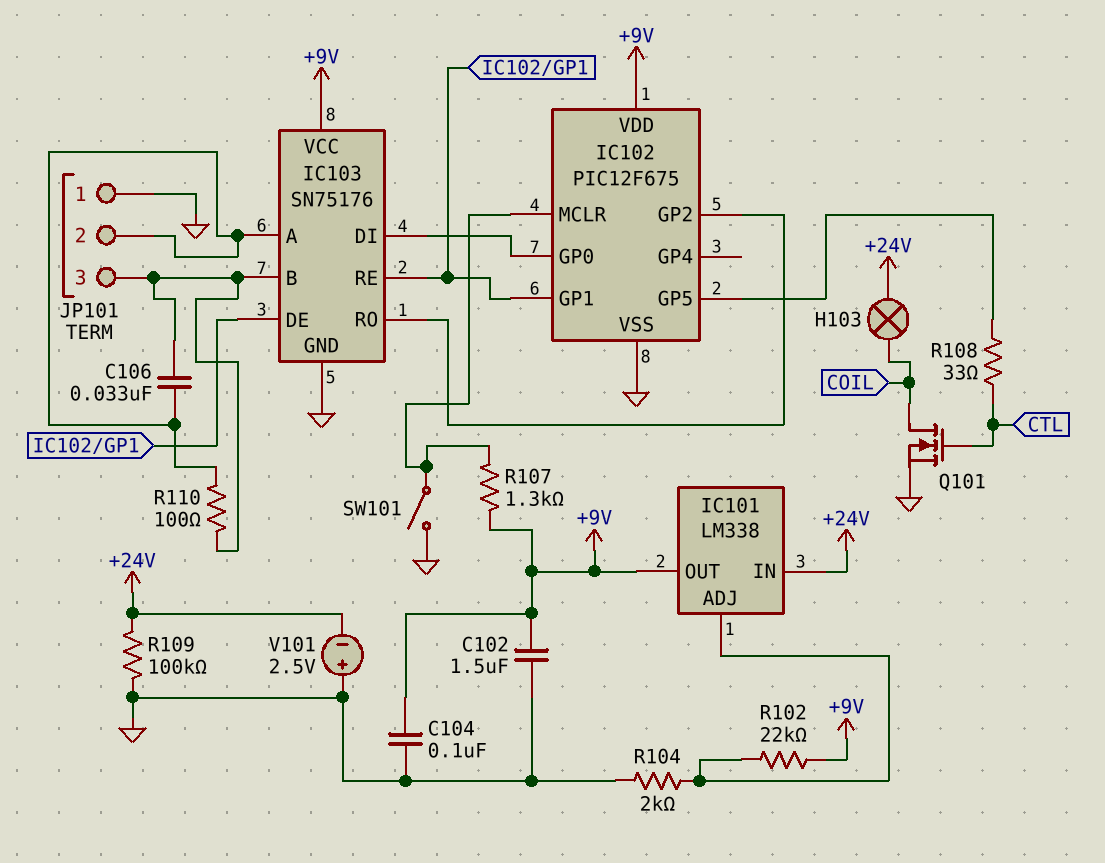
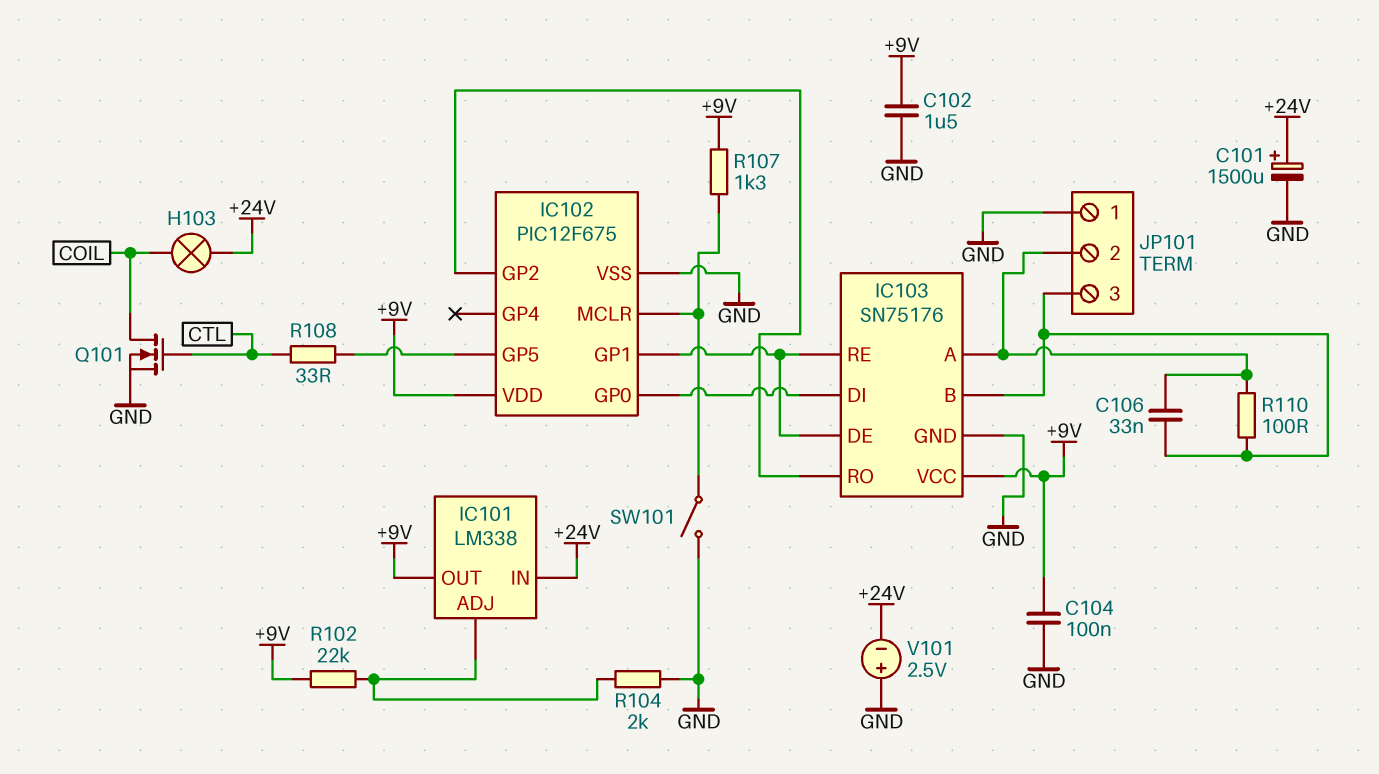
C101: none -> 1500uF (plus +24V, minus GND)
R109: 100k (+24V, GND) -> none

